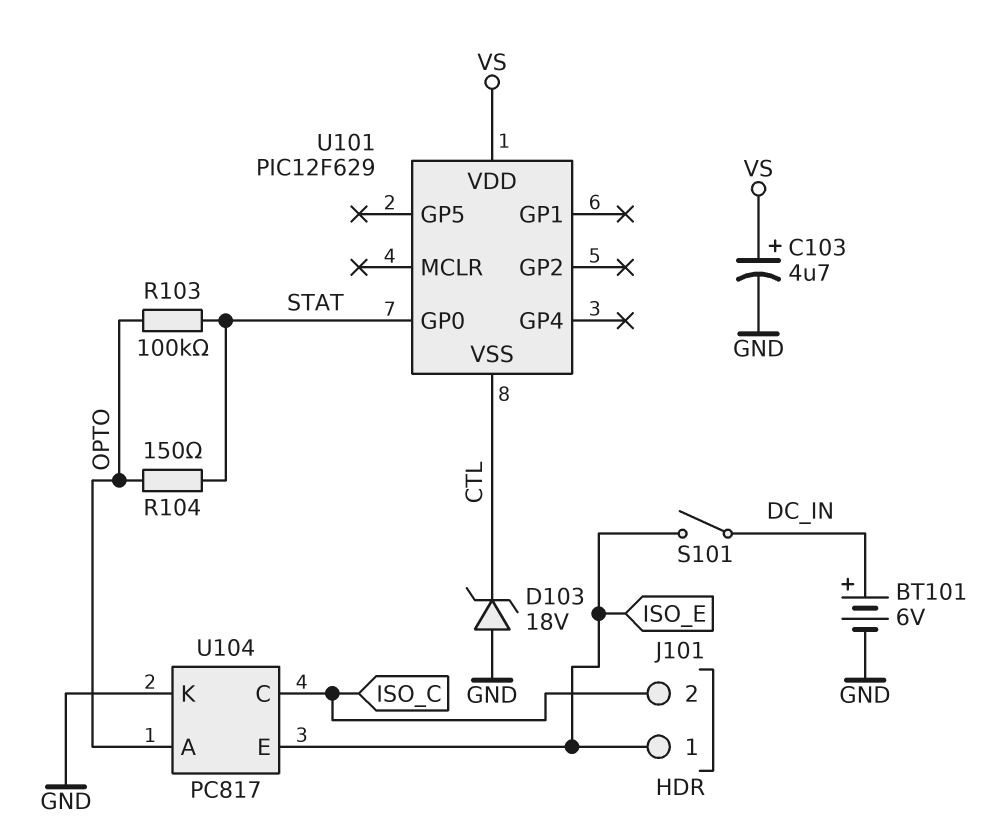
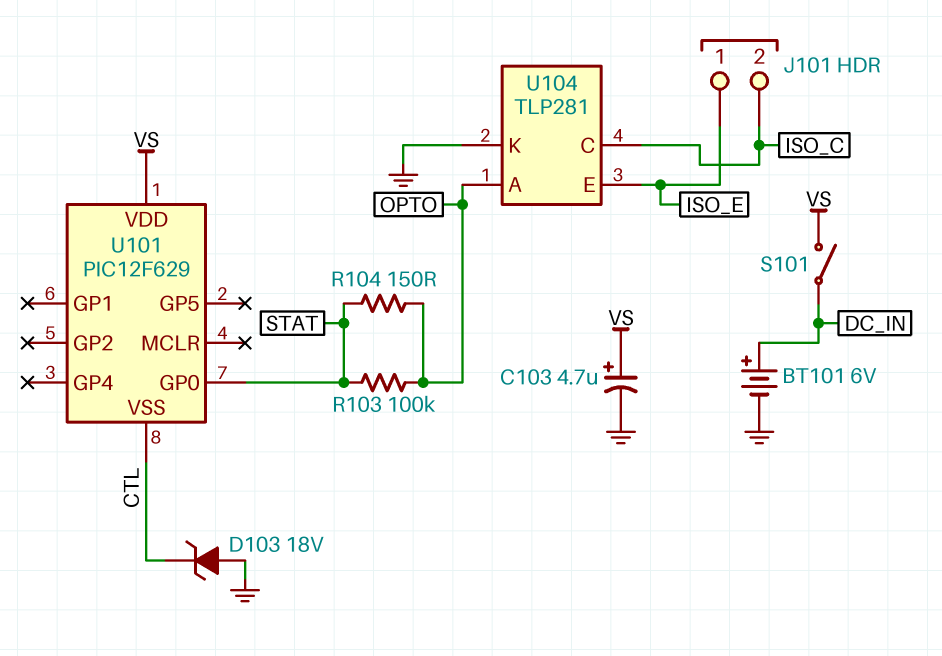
S101: switch (DC_IN, ISO_E) -> switch (DC_IN, VS)
U104: PC817 -> TLP281

